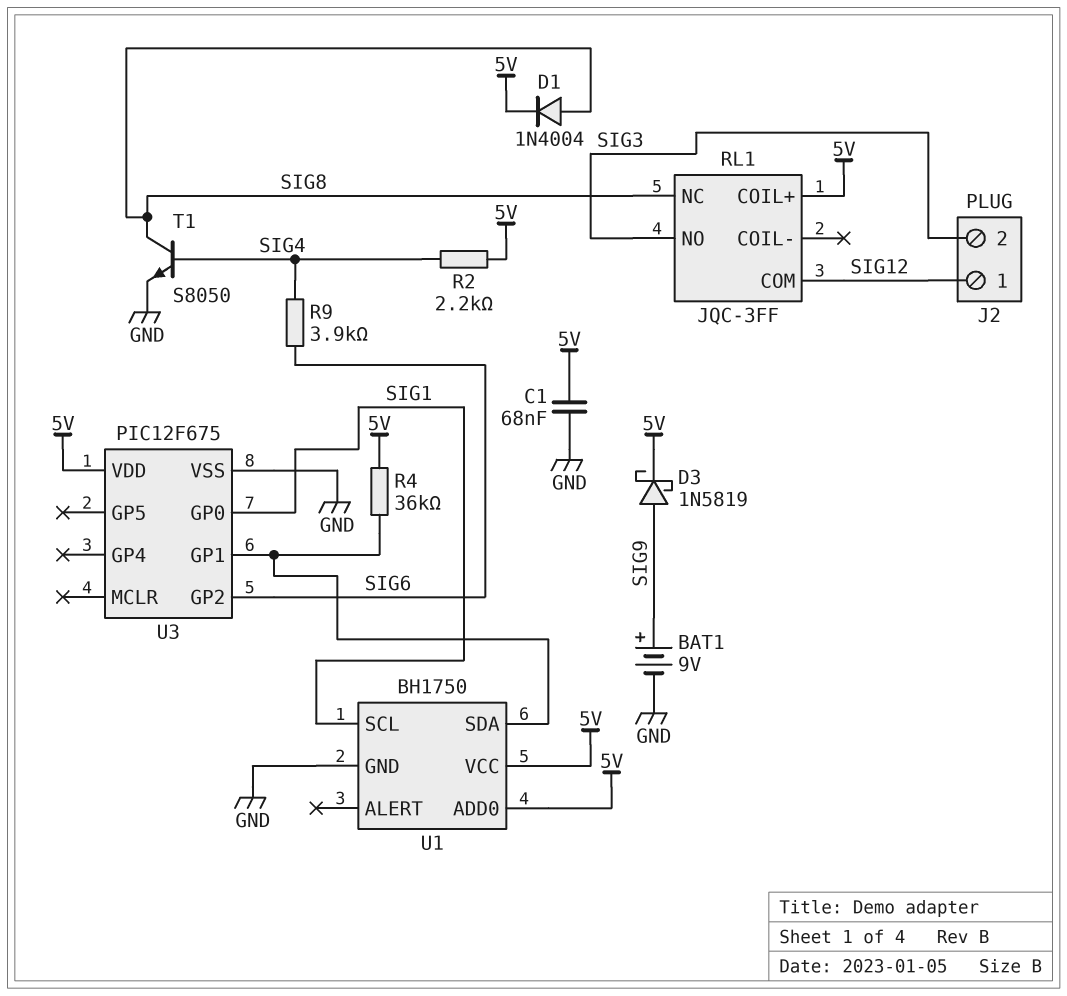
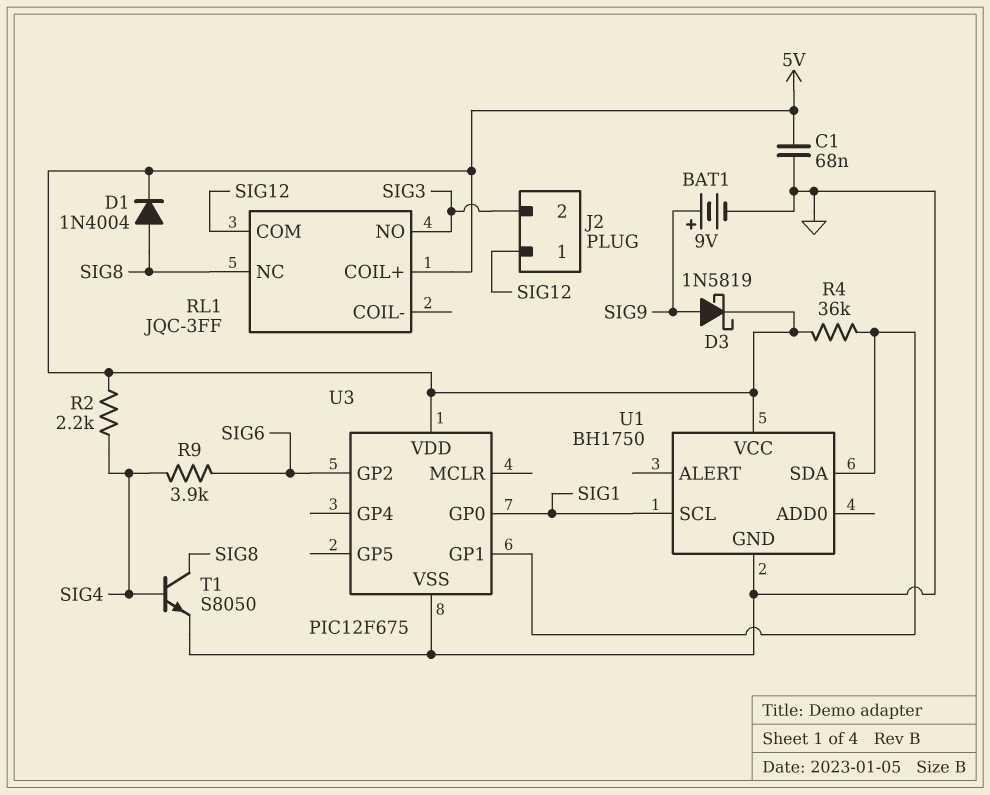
U1 pin ADD0: 5V -> none

